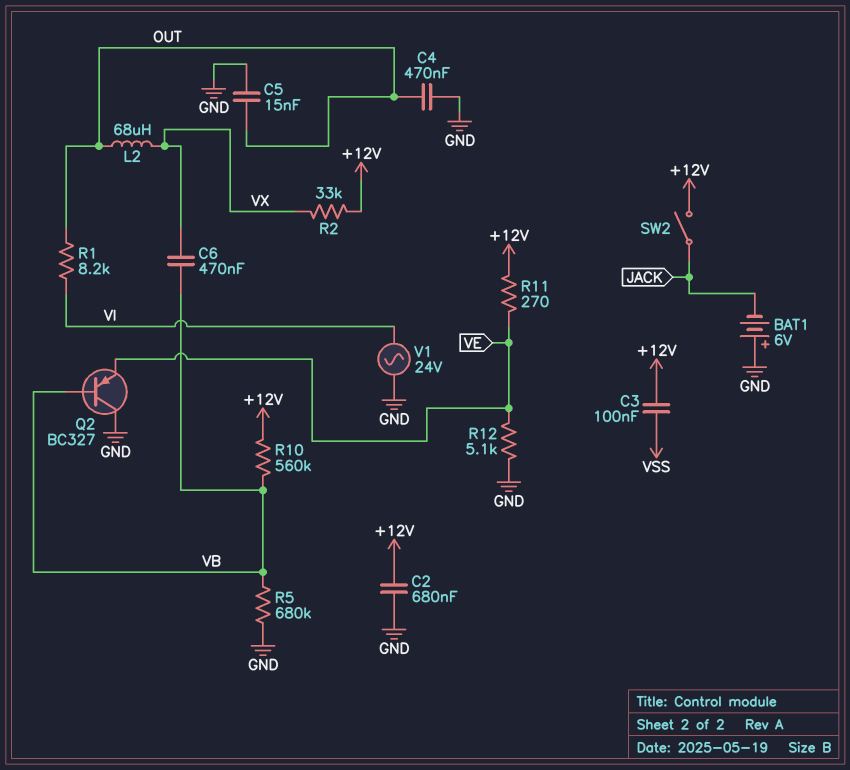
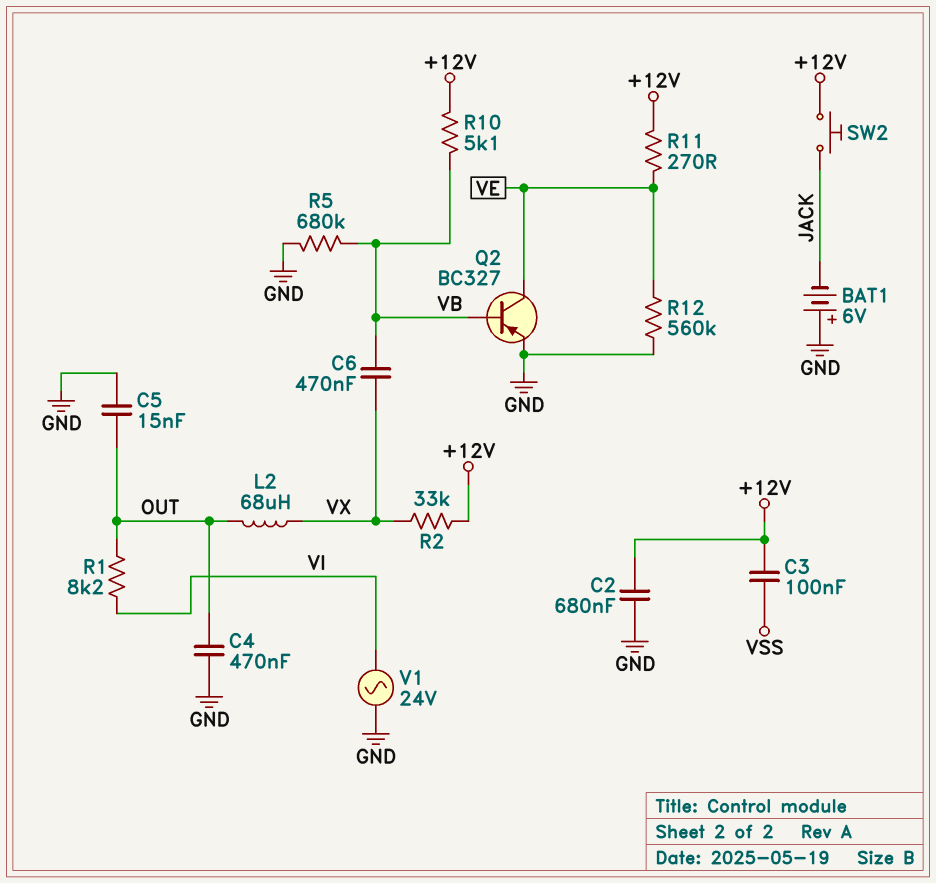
Q2: PNP BC327 (B VB, C GND, E VE) -> PNP BC327 (B VB, C VE, E GND)
R10: 560k (+12V, VB) -> 5.1k (+12V, VB)
R12: 5.1k (GND, VE) -> 560k (GND, VE)
SW2: switch (+12V, JACK) -> button (+12V, JACK)

